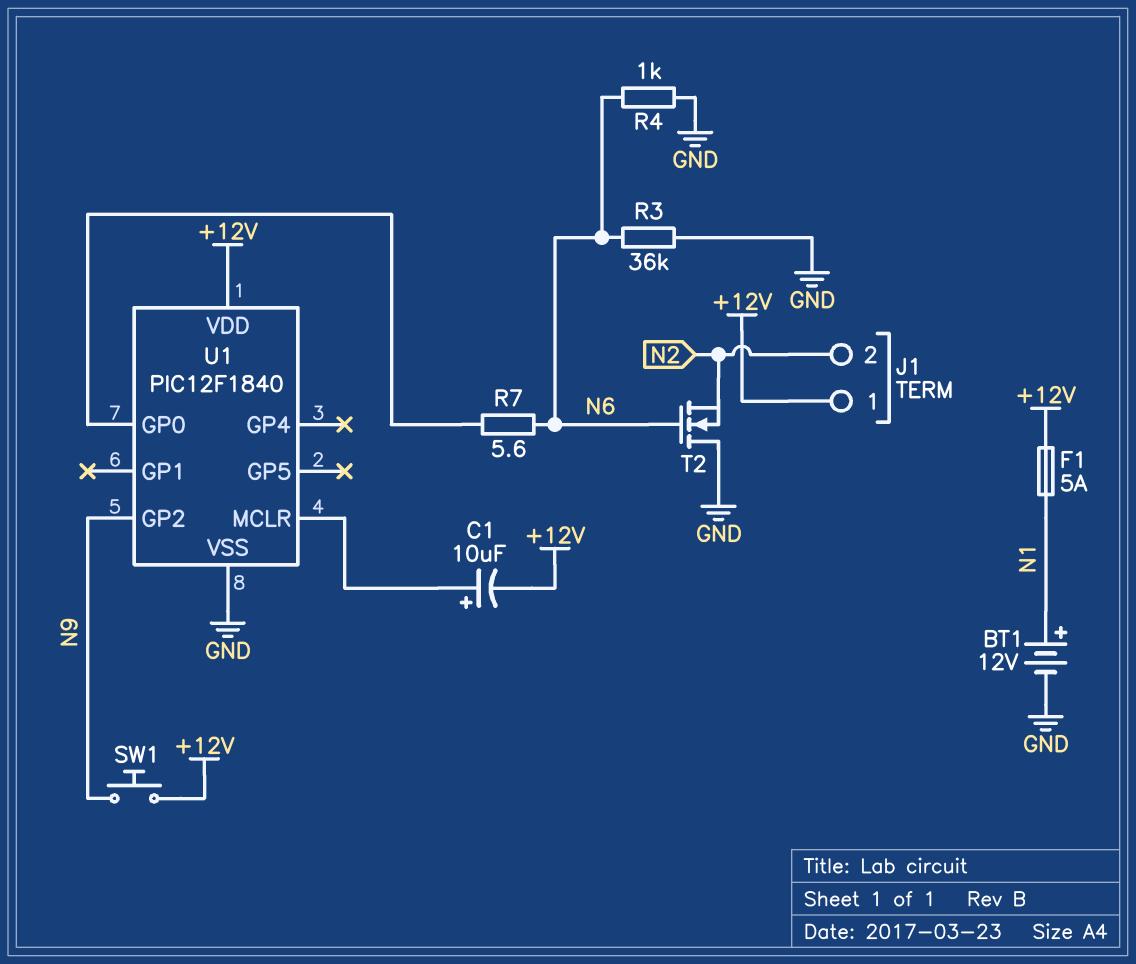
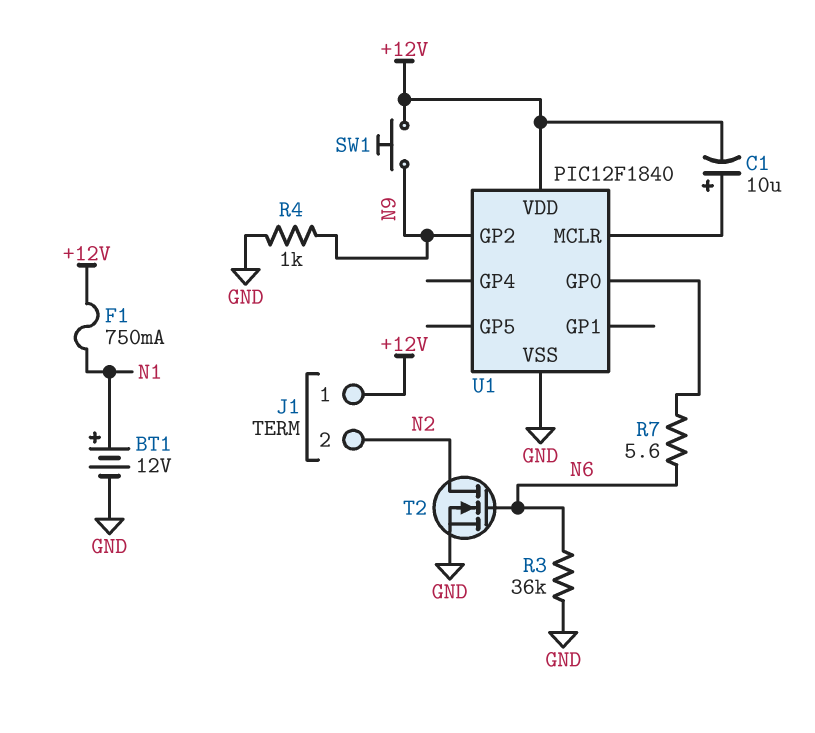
F1: 5A (+12V, N1) -> 750mA (+12V, N1)
R4: 1k (GND, N6) -> 1k (GND, N9)
T2: NMOS (G N6, D GND, S N2) -> NMOS (G N6, D N2, S GND)

